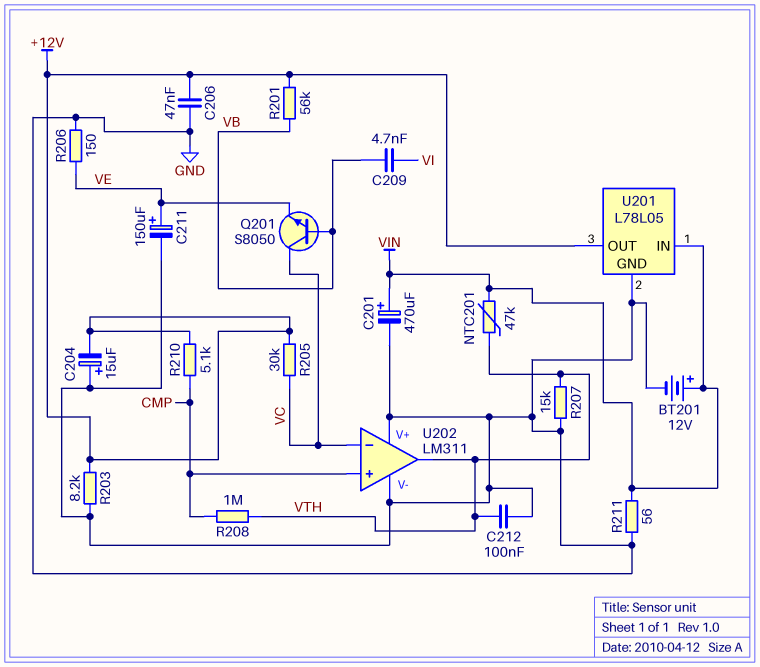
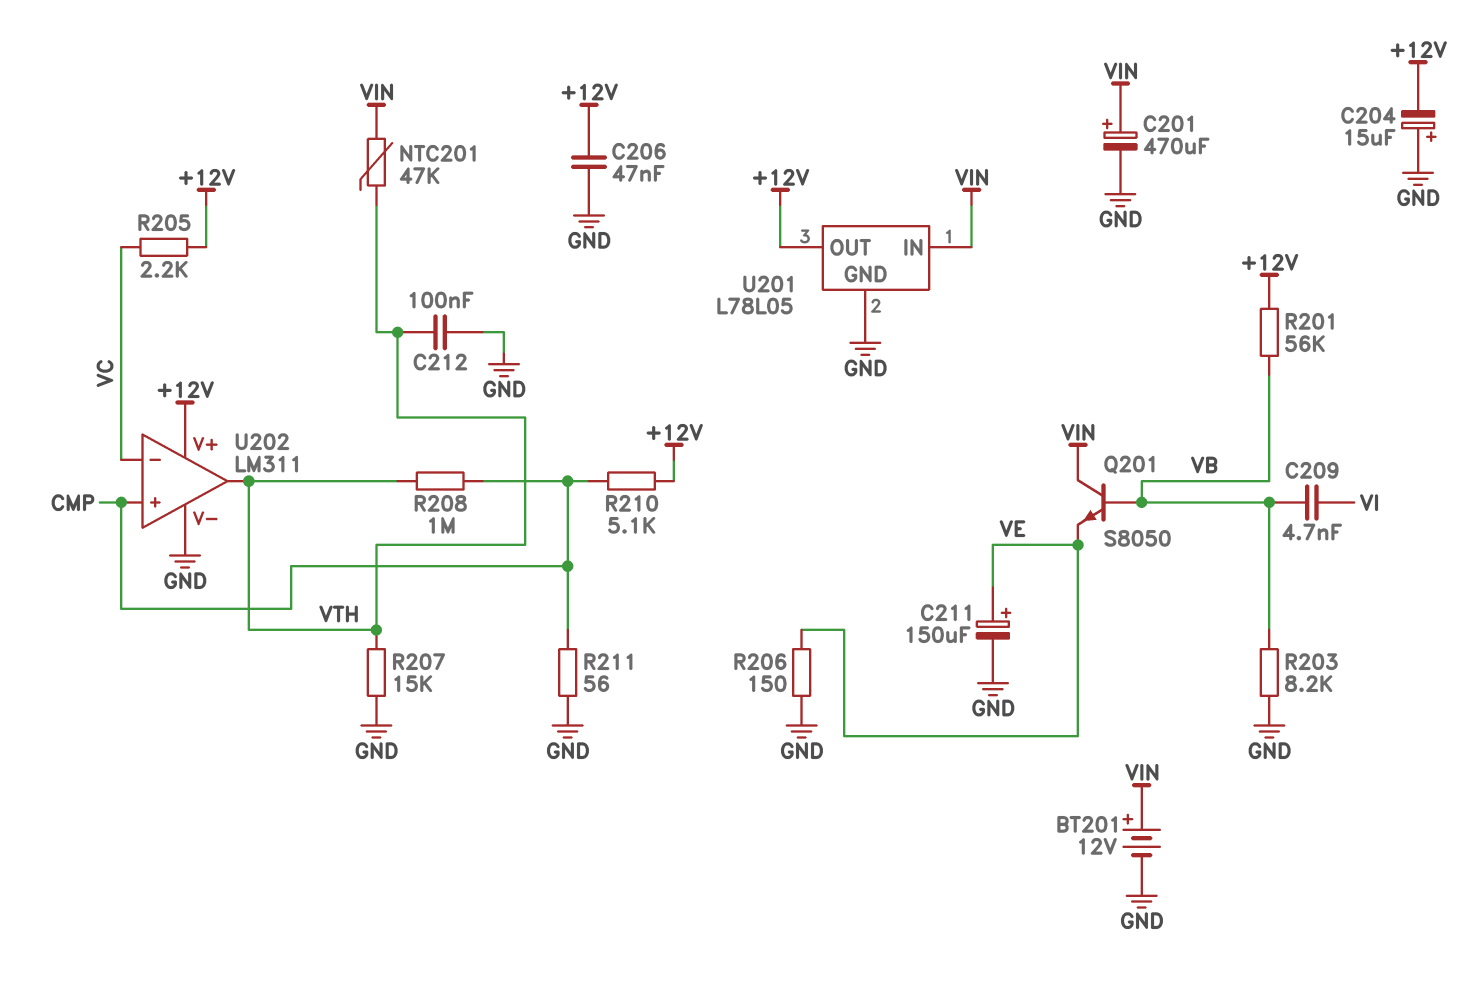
Q201: NPN S8050 (B VB, C VC, E VE) -> NPN S8050 (B VB, C VIN, E VE)
R203: 8.2k (+12V, GND) -> 8.2k (GND, VB)
R205: 30k (+12V, VC) -> 2.2k (+12V, VC)
R211: 56 (GND, VIN) -> 56 (CMP, GND)
U202 pin V+: GND -> +12V

